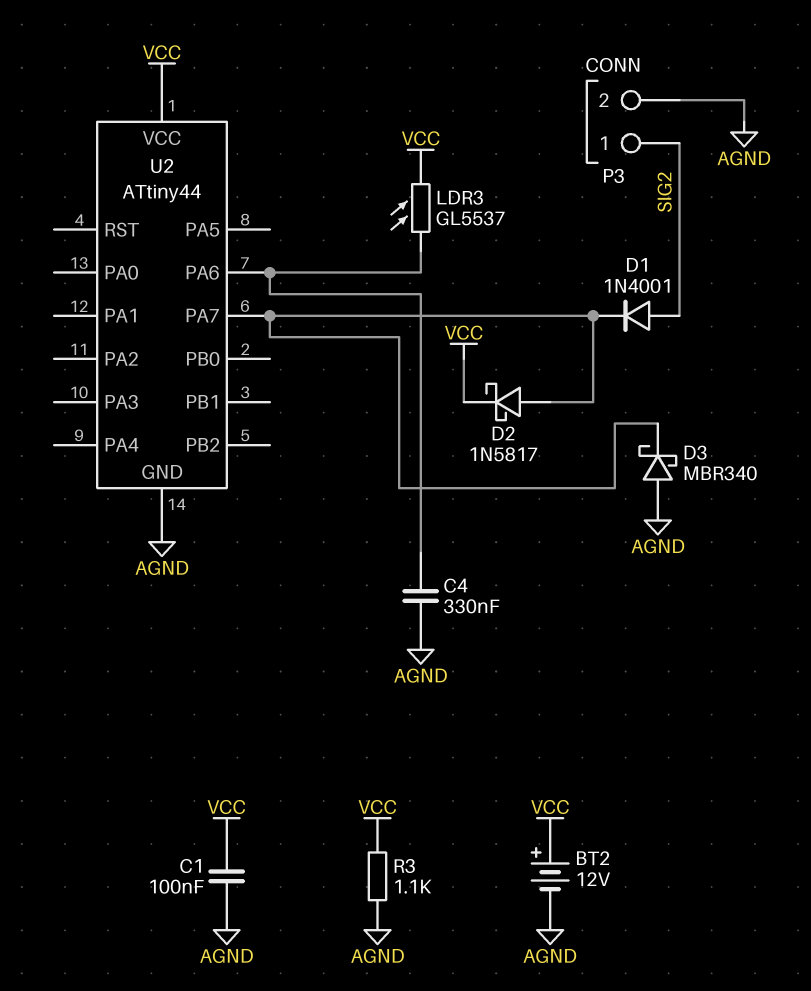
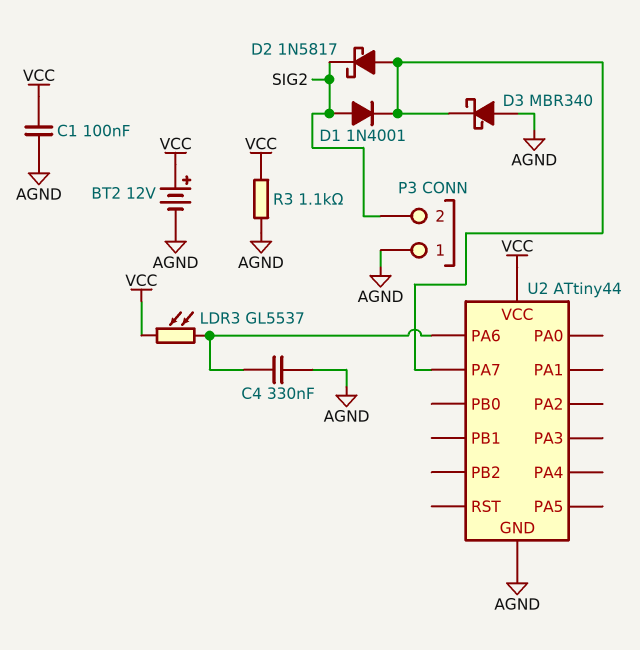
D2: schottky 1N5817 (A U2/PA7, K VCC) -> schottky 1N5817 (A U2/PA7, K SIG2)
P3 pin 1: SIG2 -> AGND
P3 pin 2: AGND -> SIG2

